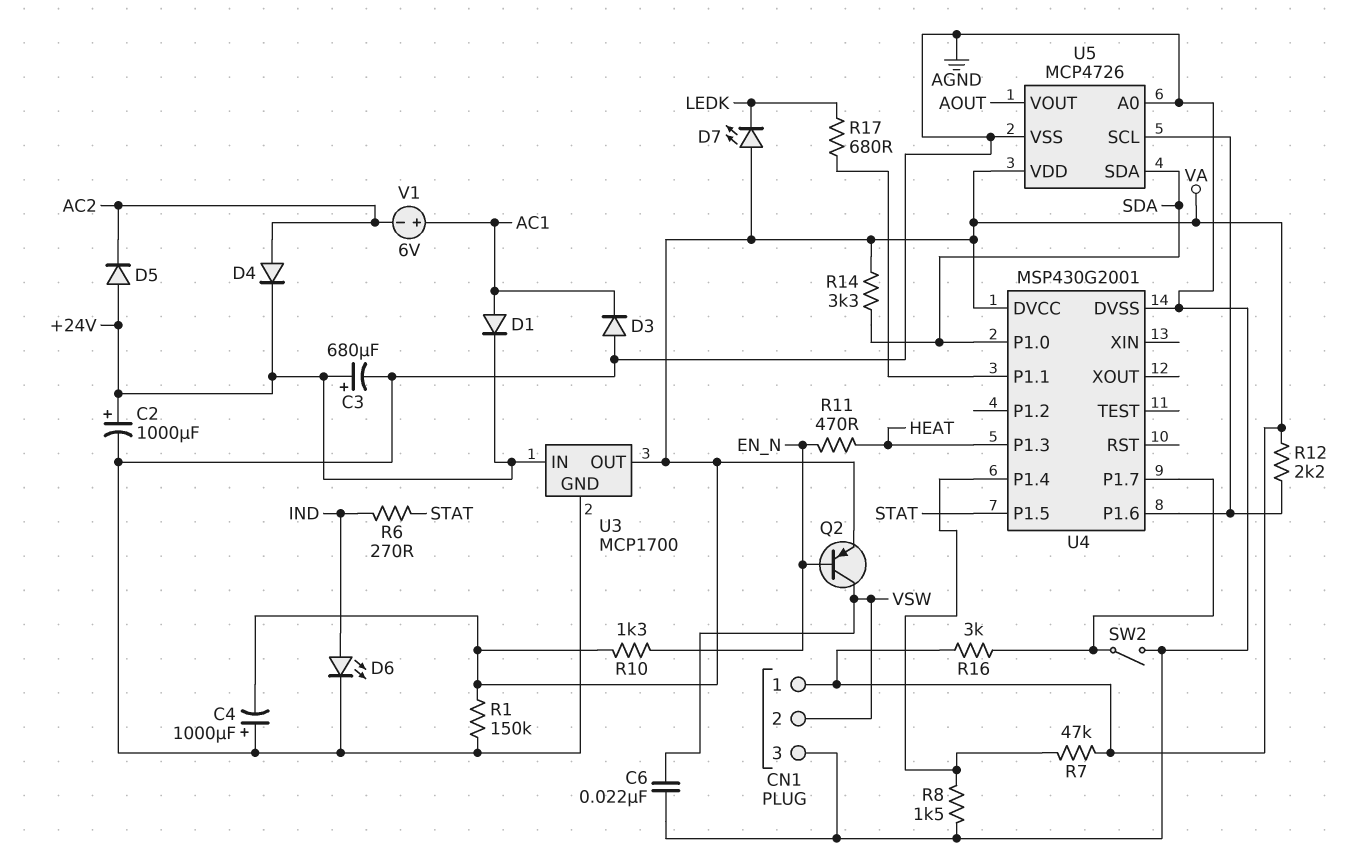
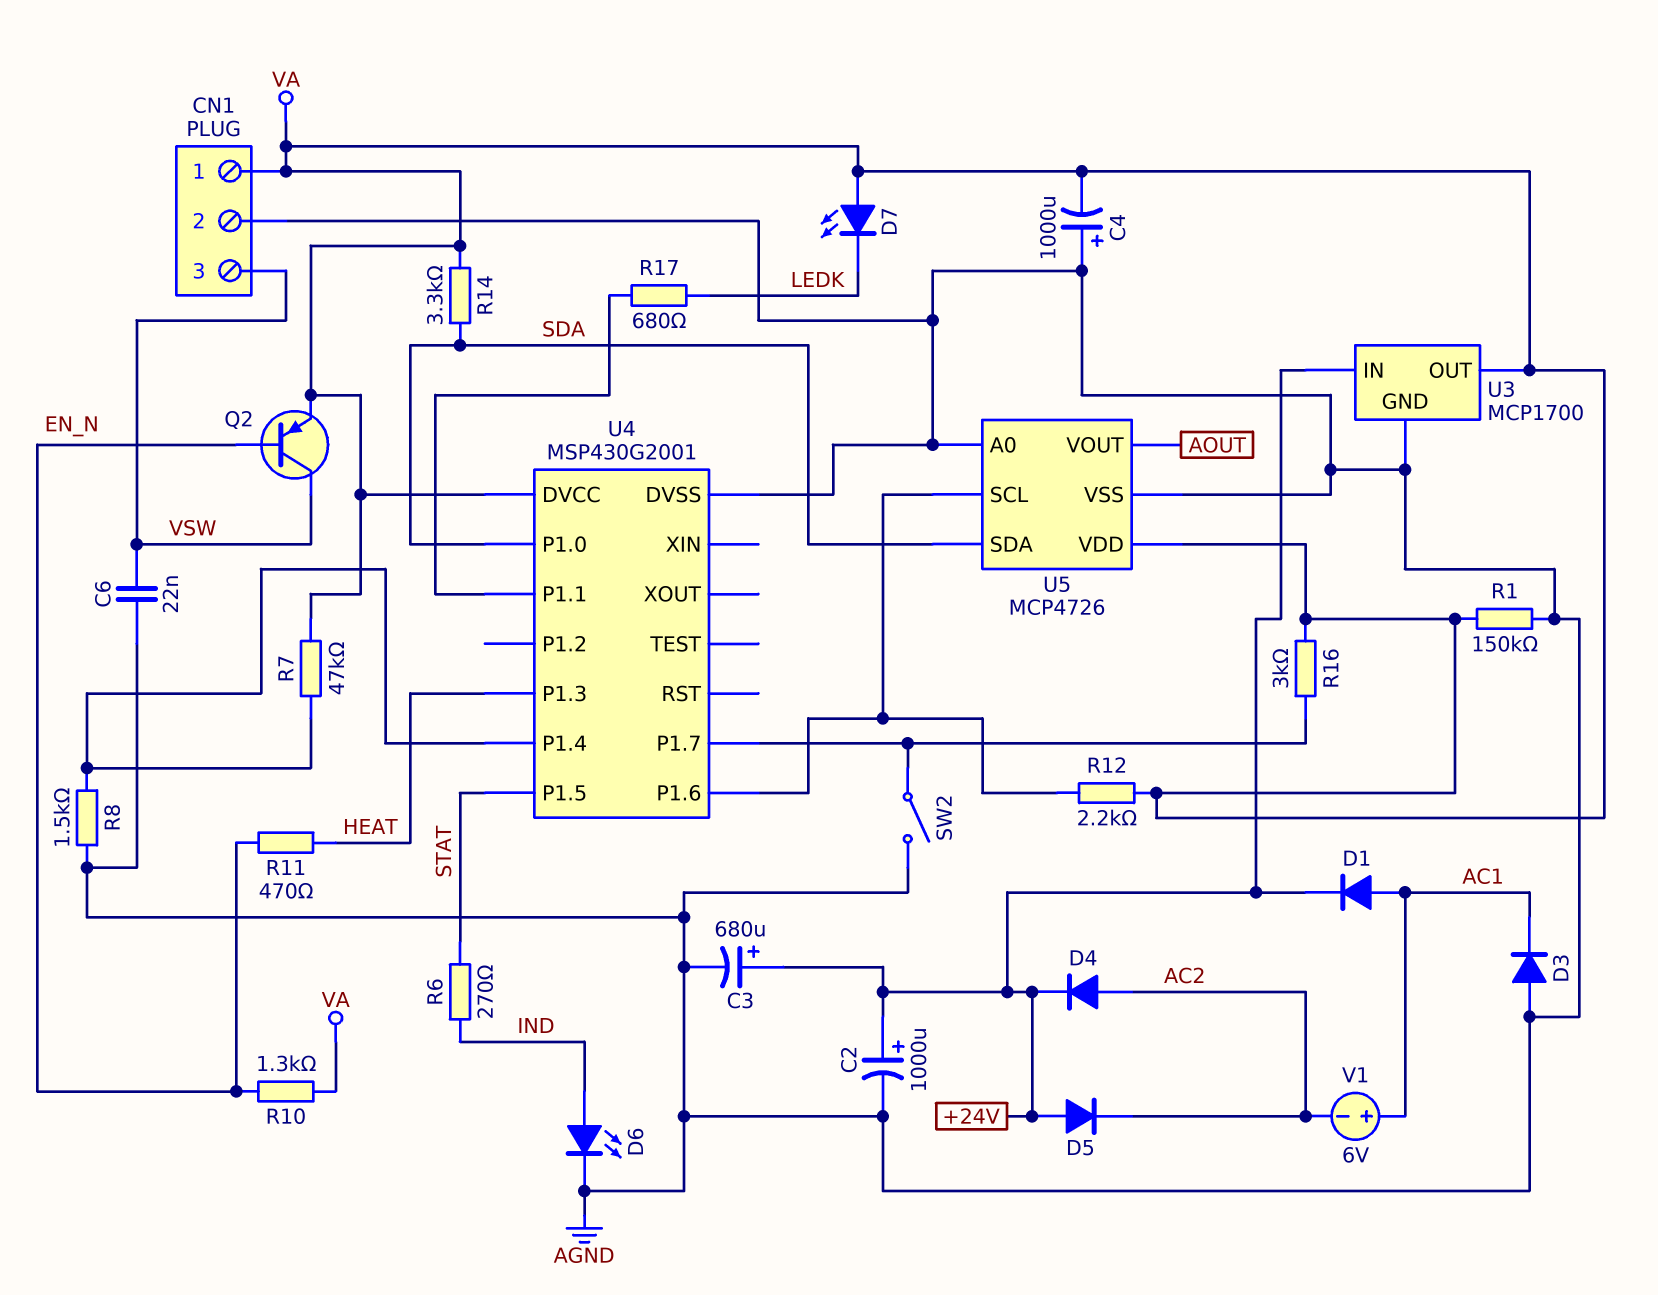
CN1 pin 2: VSW -> AGND
CN1 pin 3: AGND -> VSW

